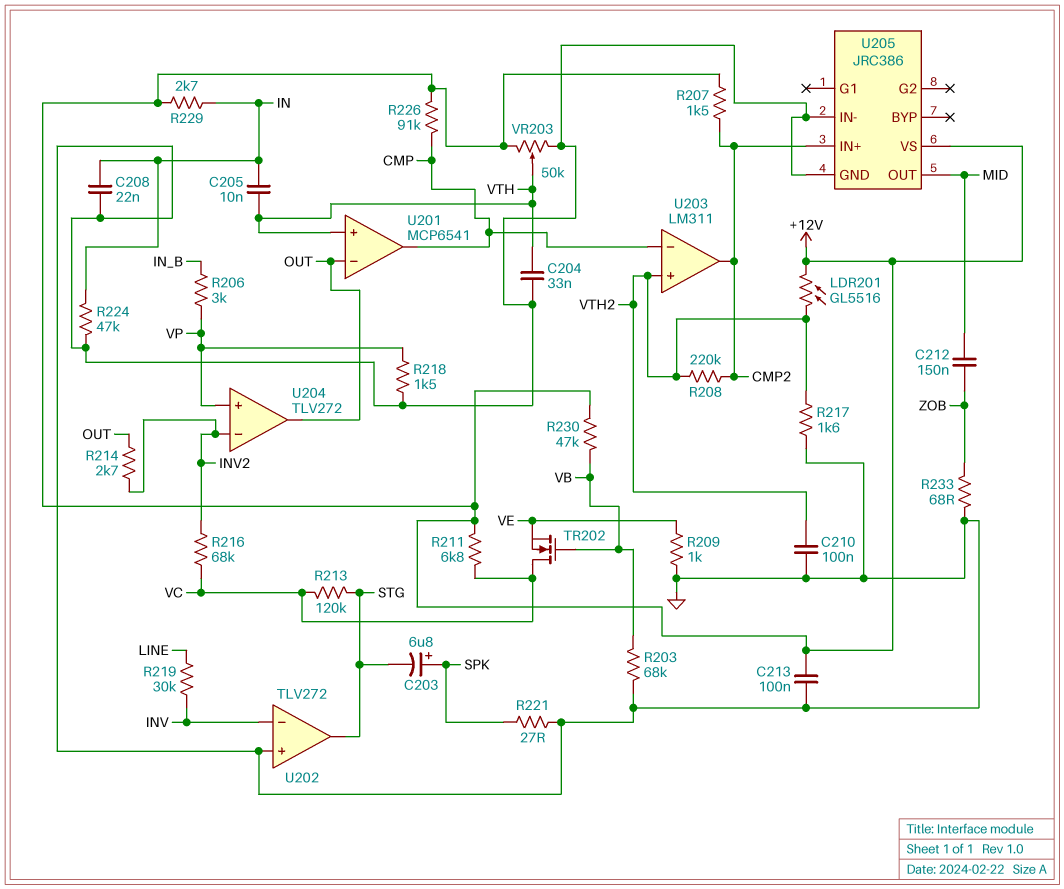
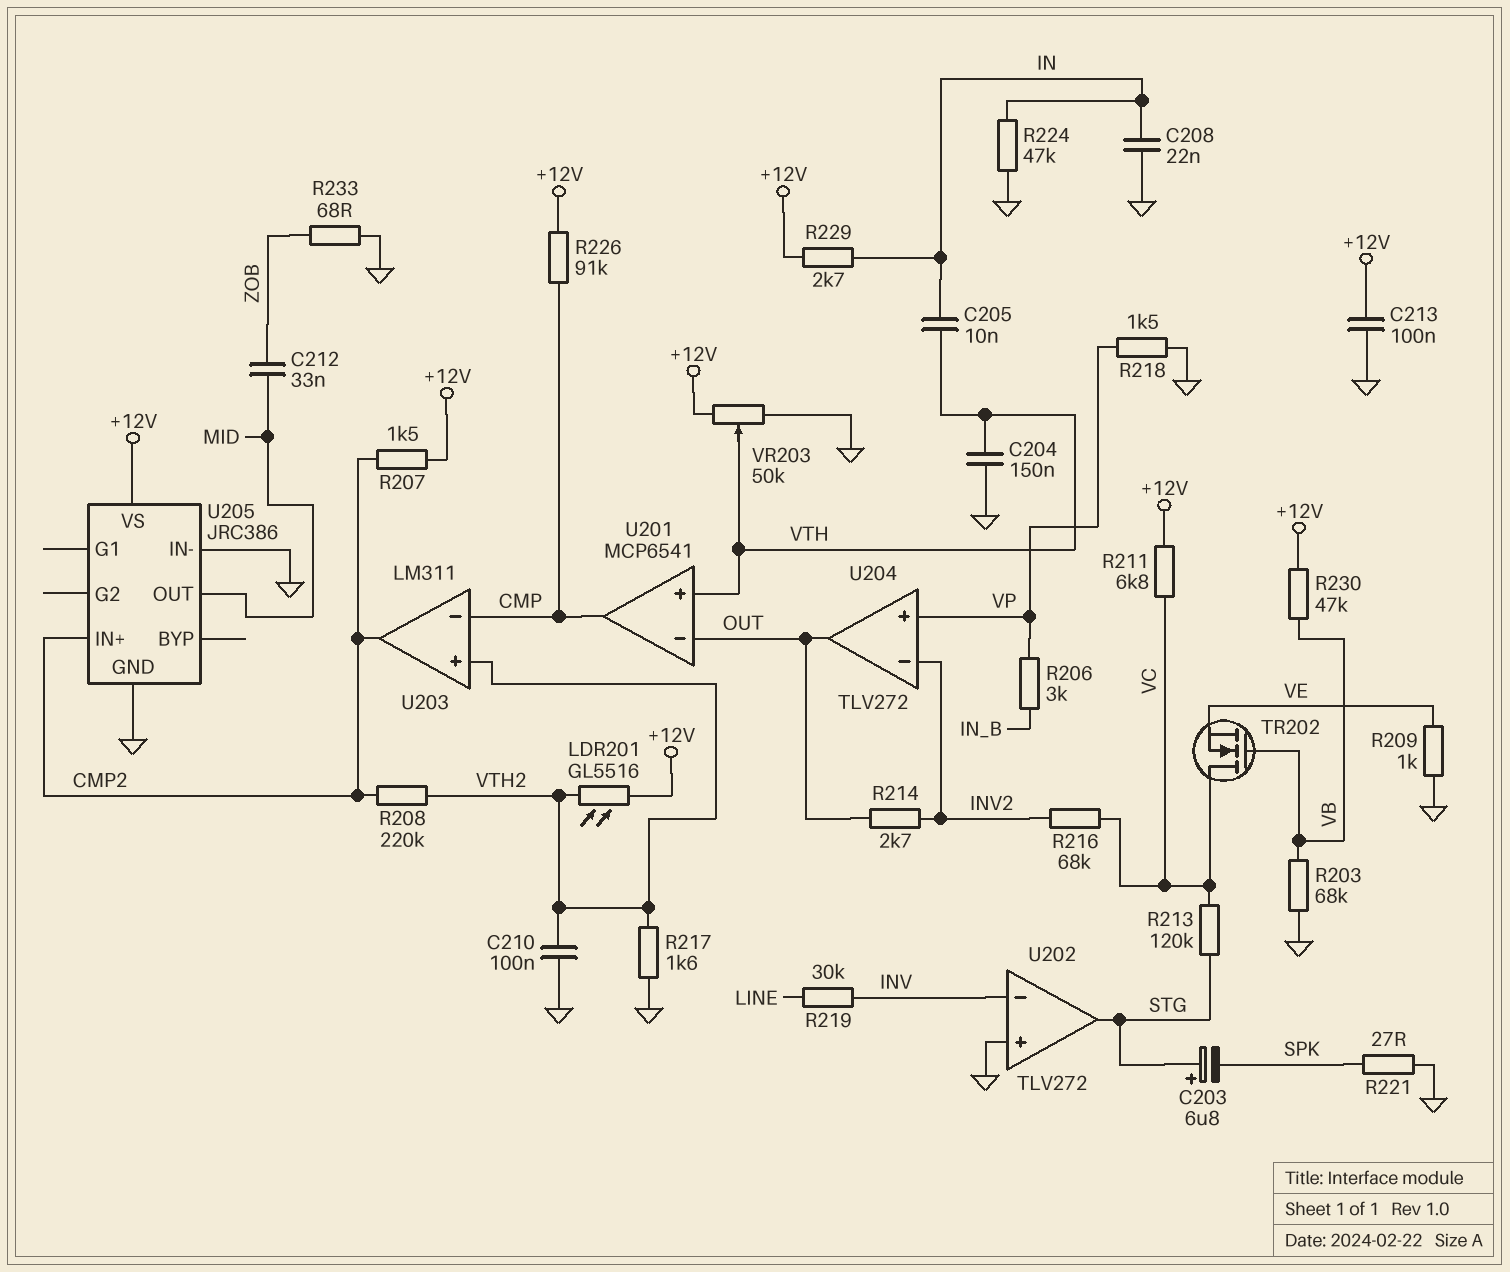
C203: 6.8uF (plus SPK, minus STG) -> 6.8uF (plus STG, minus SPK)
C204: 33nF (GND, VTH) -> 150nF (GND, VTH)
C212: 150nF (MID, ZOB) -> 33nF (MID, ZOB)

